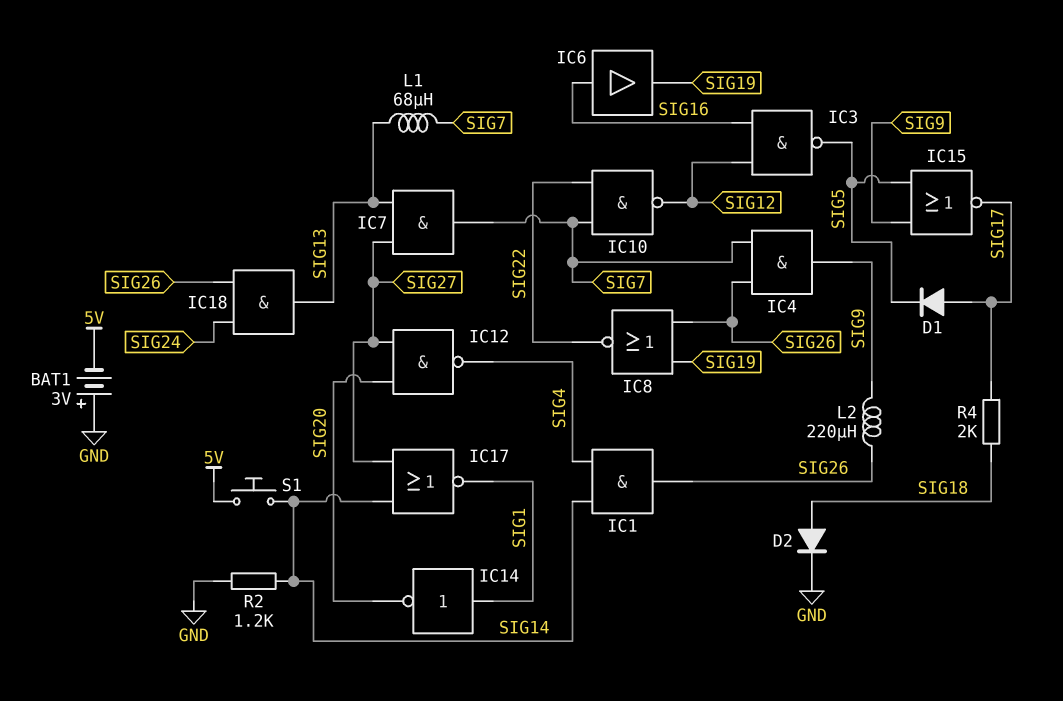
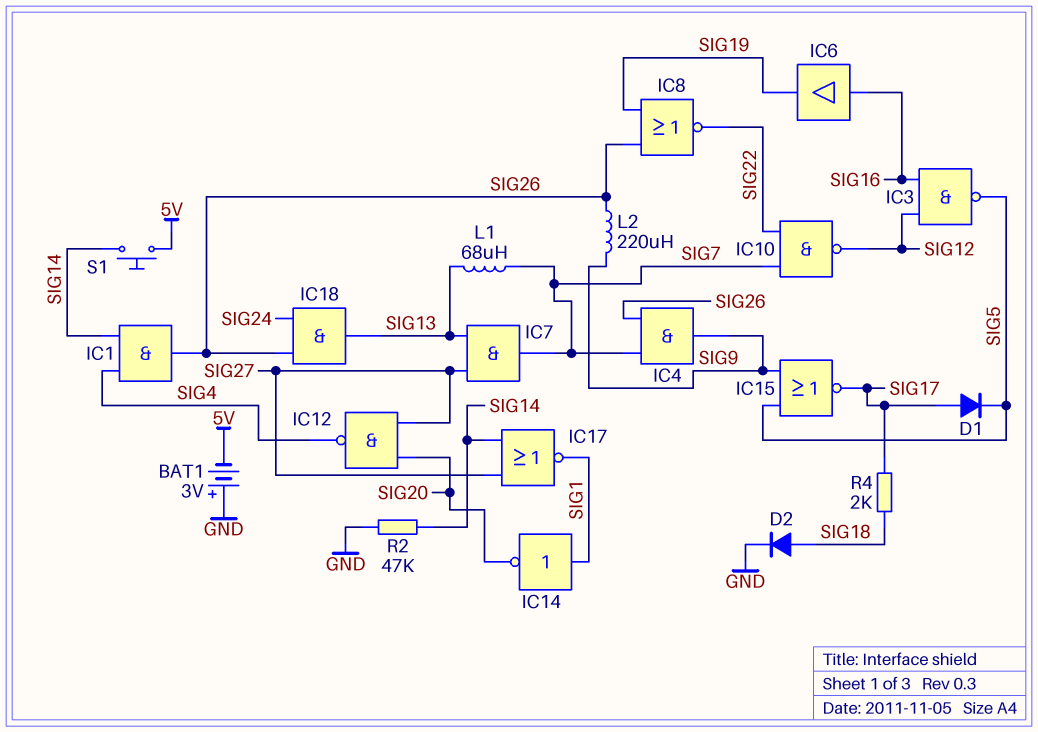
R2: 1.2k (GND, SIG14) -> 47k (GND, SIG14)

